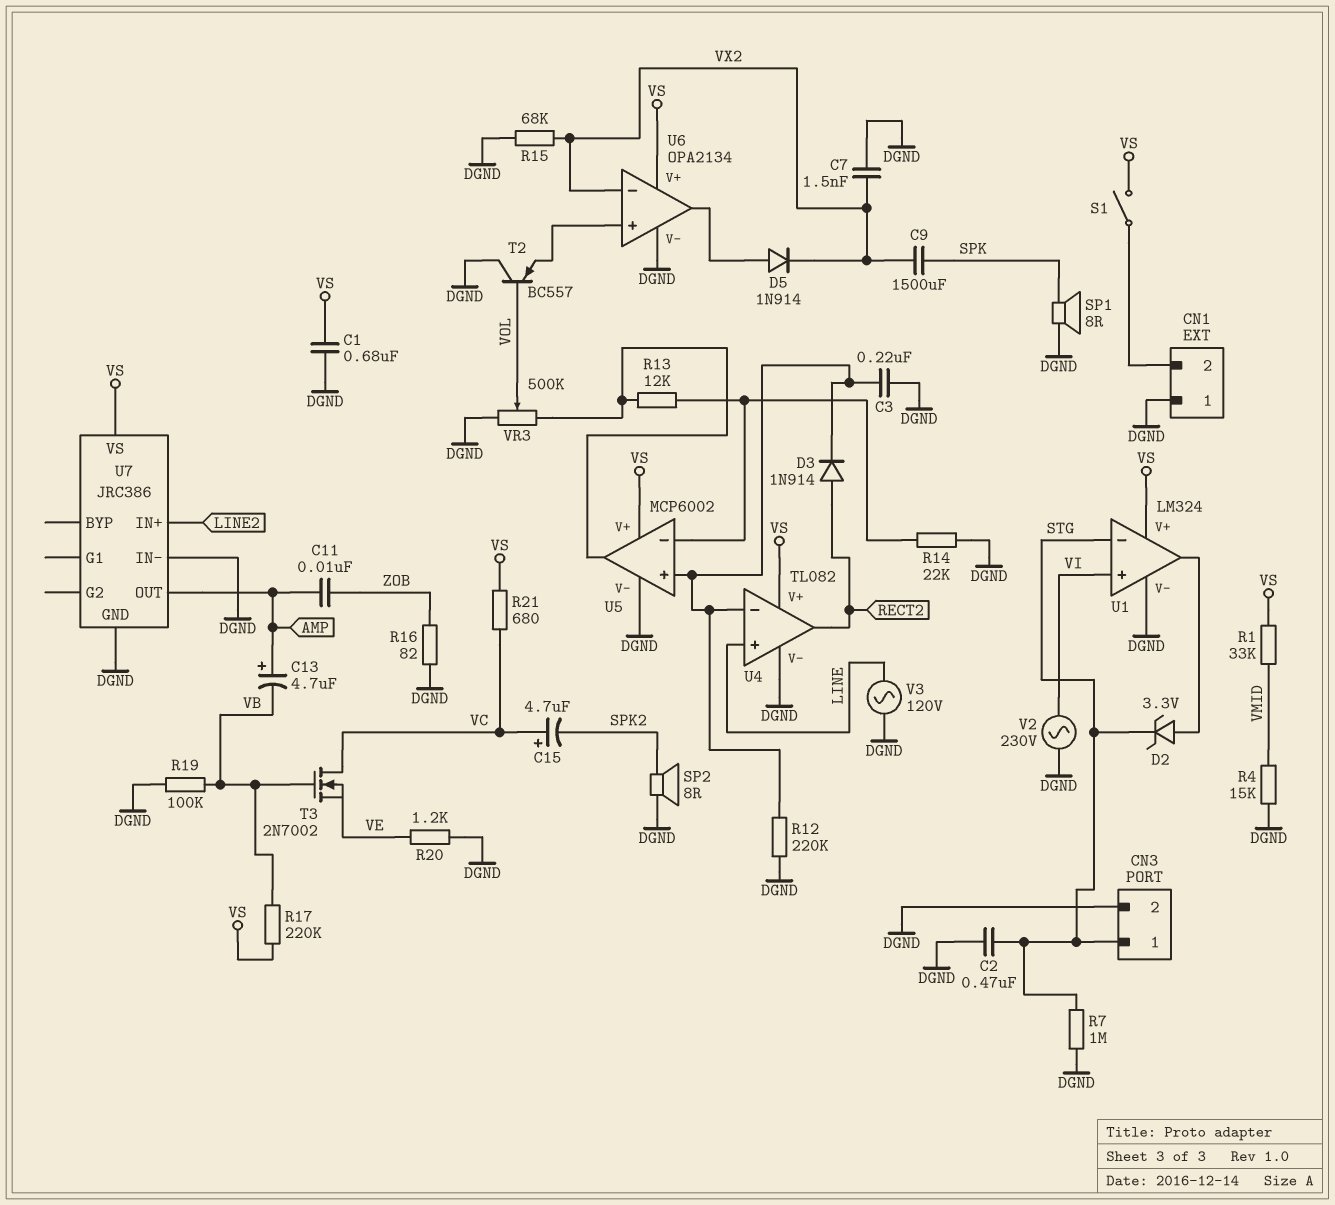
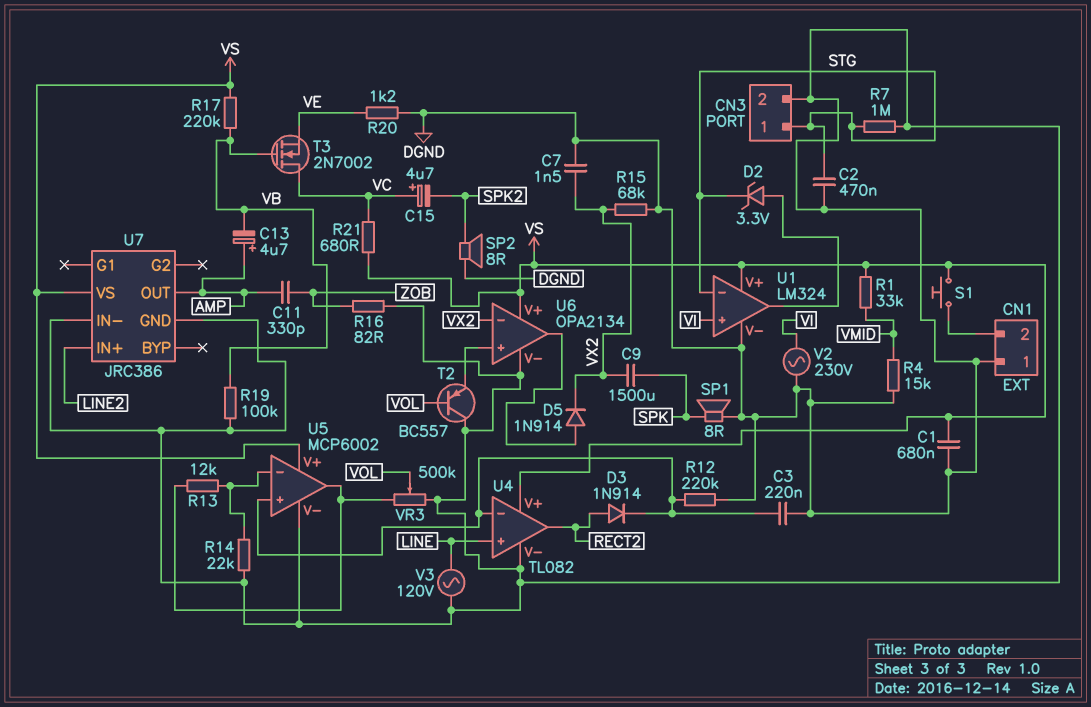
C11: 10nF (AMP, ZOB) -> 330pF (AMP, ZOB)
S1: switch (CN1/2, VS) -> button (CN1/2, VS)

